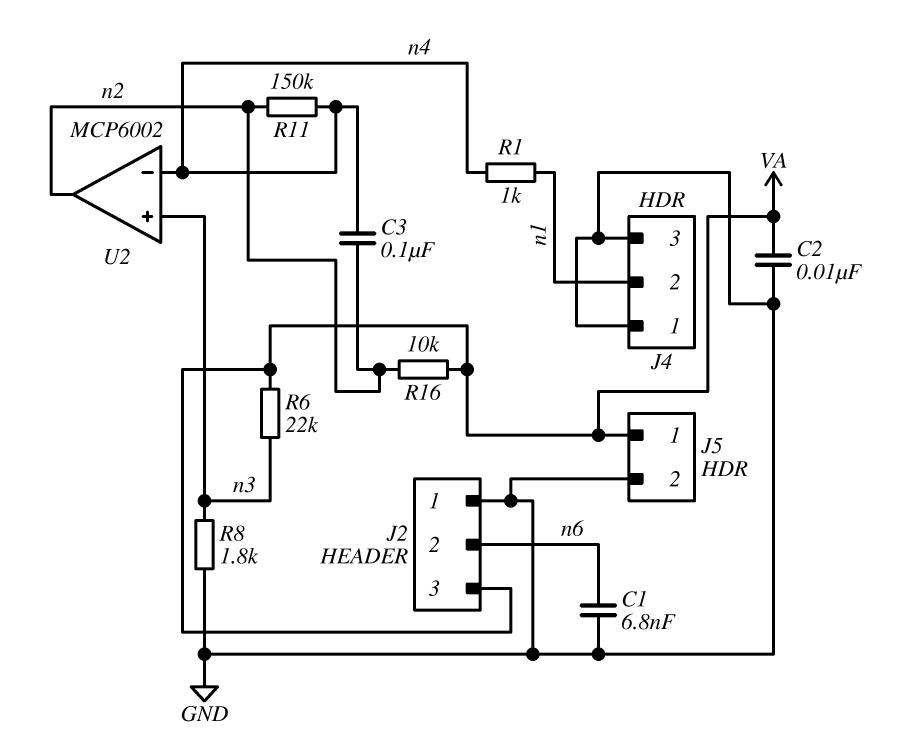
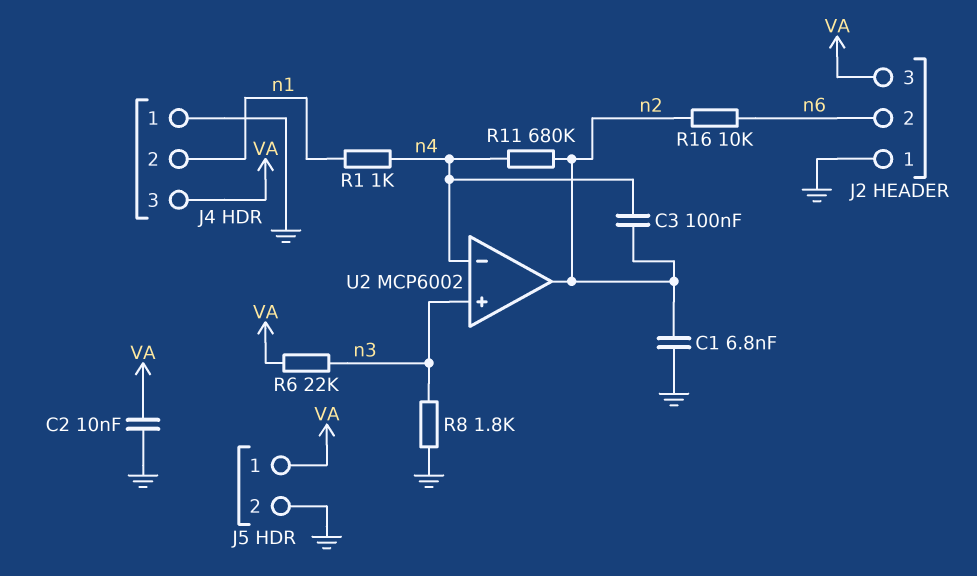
C1: 6.8nF (GND, n6) -> 6.8nF (GND, n2)
J4 pin 3: GND -> VA
R11: 150k (n2, n4) -> 680k (n2, n4)
R16: 10k (VA, n2) -> 10k (n2, n6)

